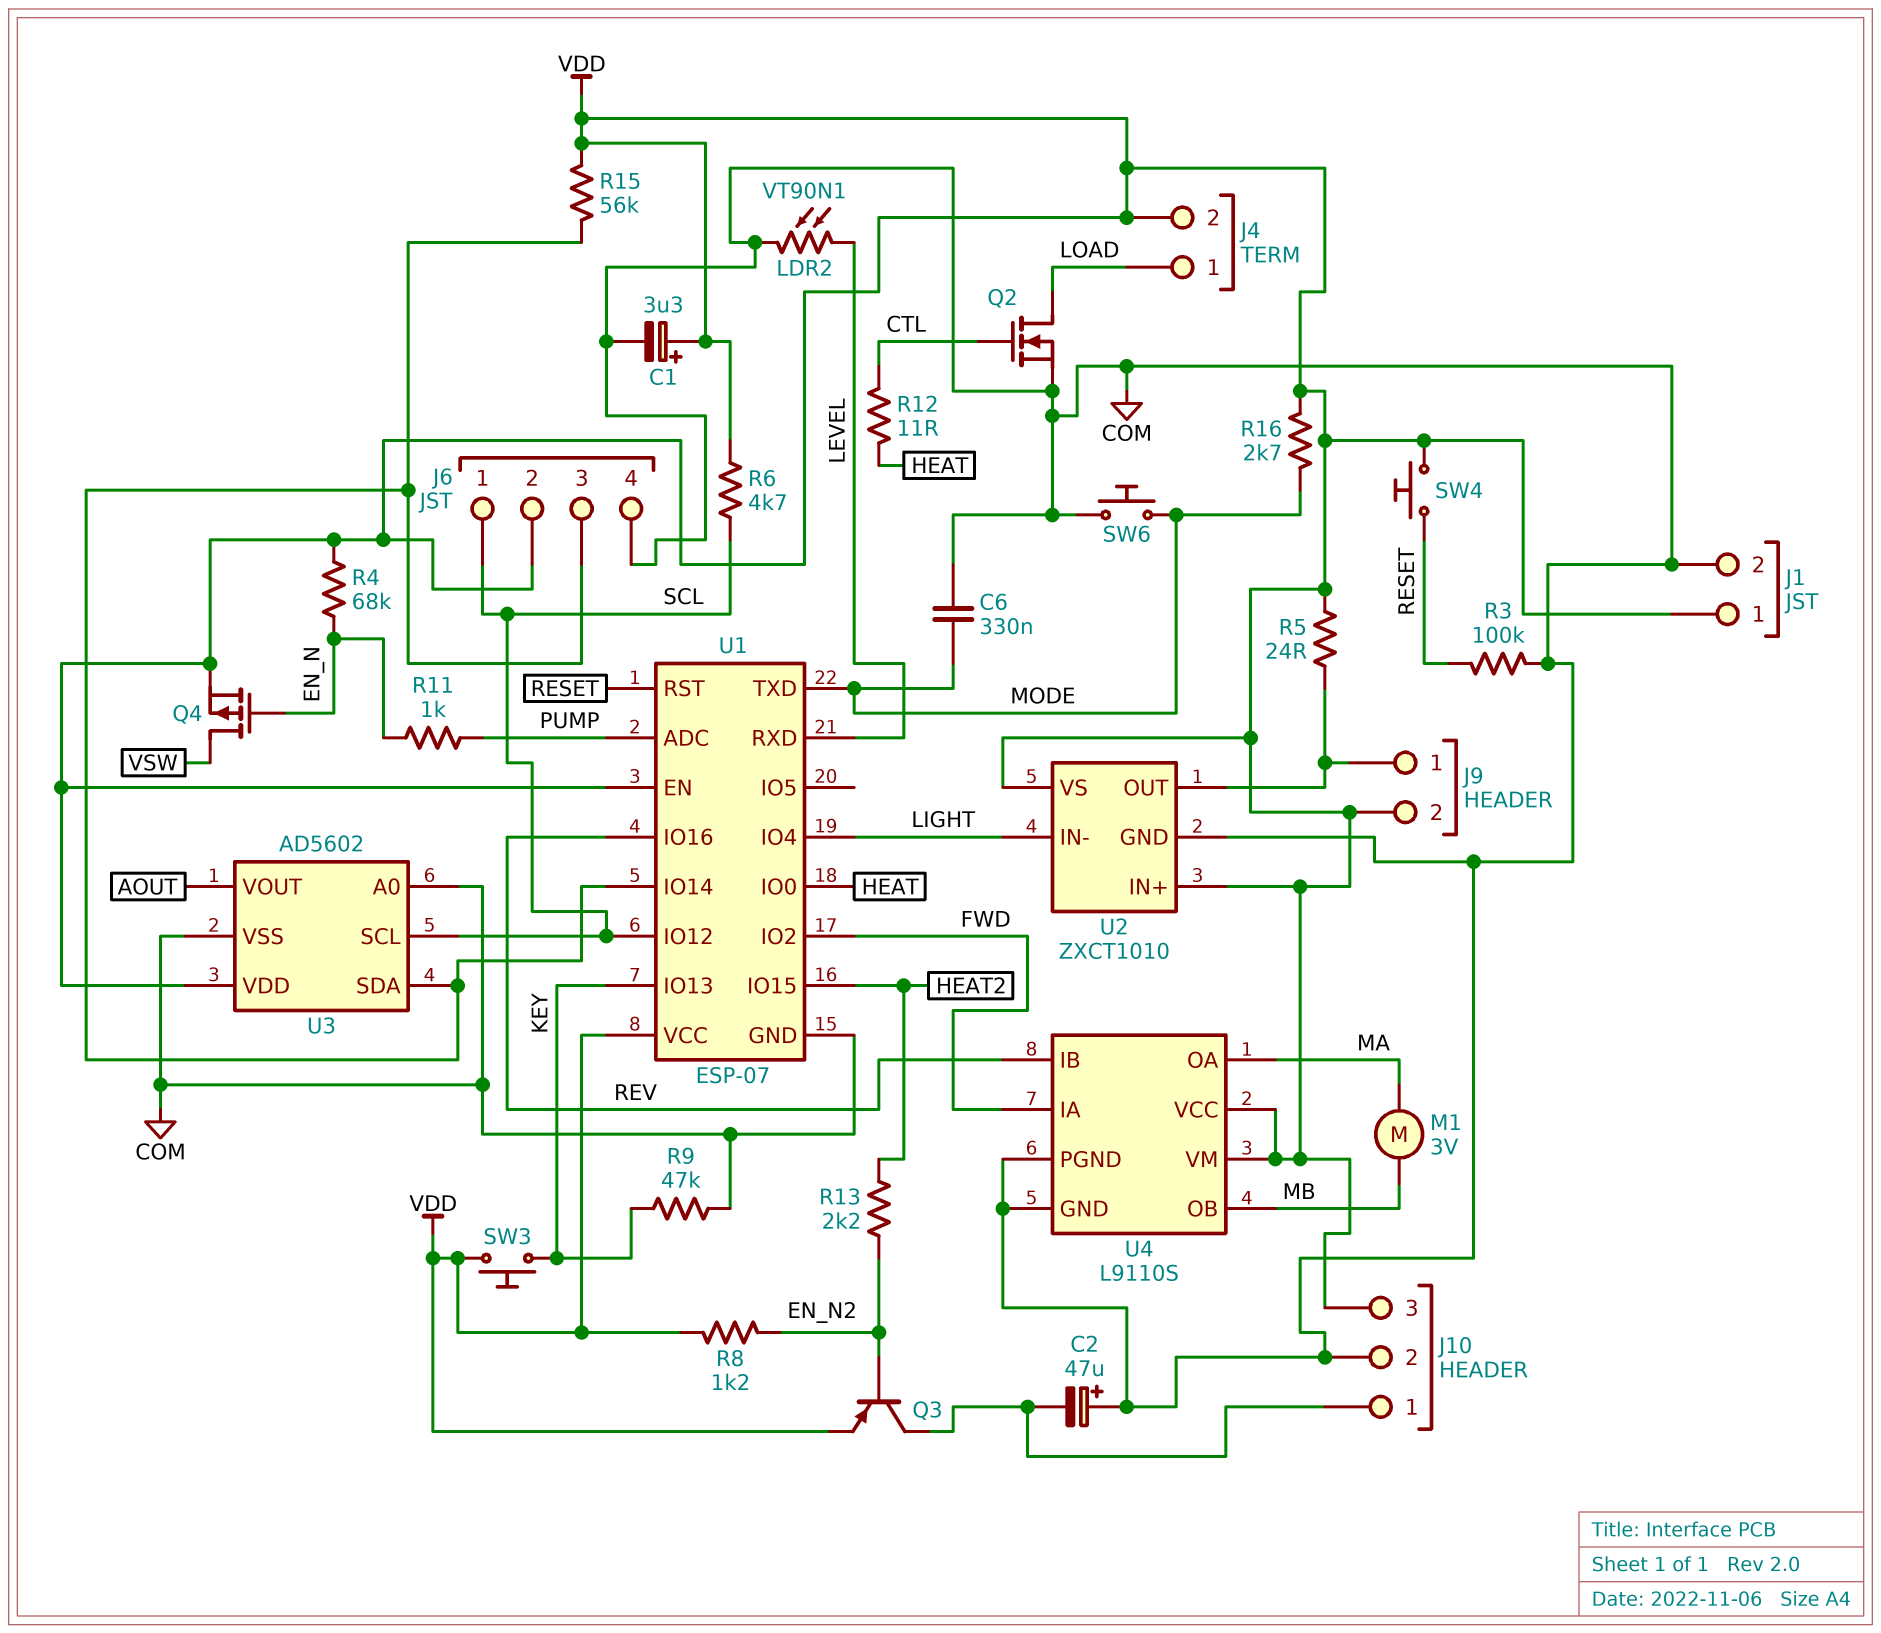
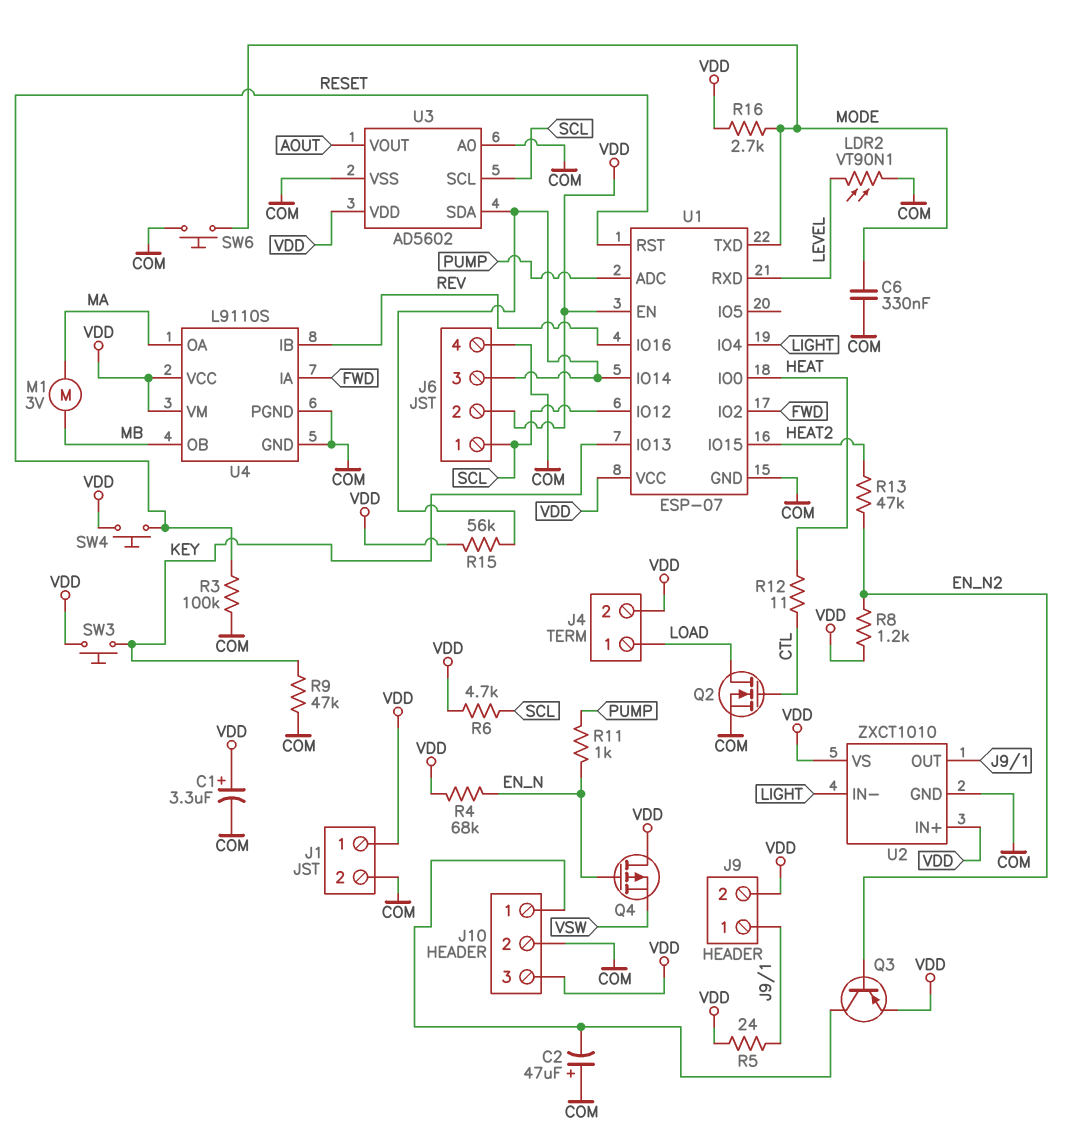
Q4: PMOS (G EN_N, D VSW, S VDD) -> PMOS (G EN_N, D VDD, S VSW)
R13: 2.2k (EN_N2, HEAT2) -> 47k (EN_N2, HEAT2)

